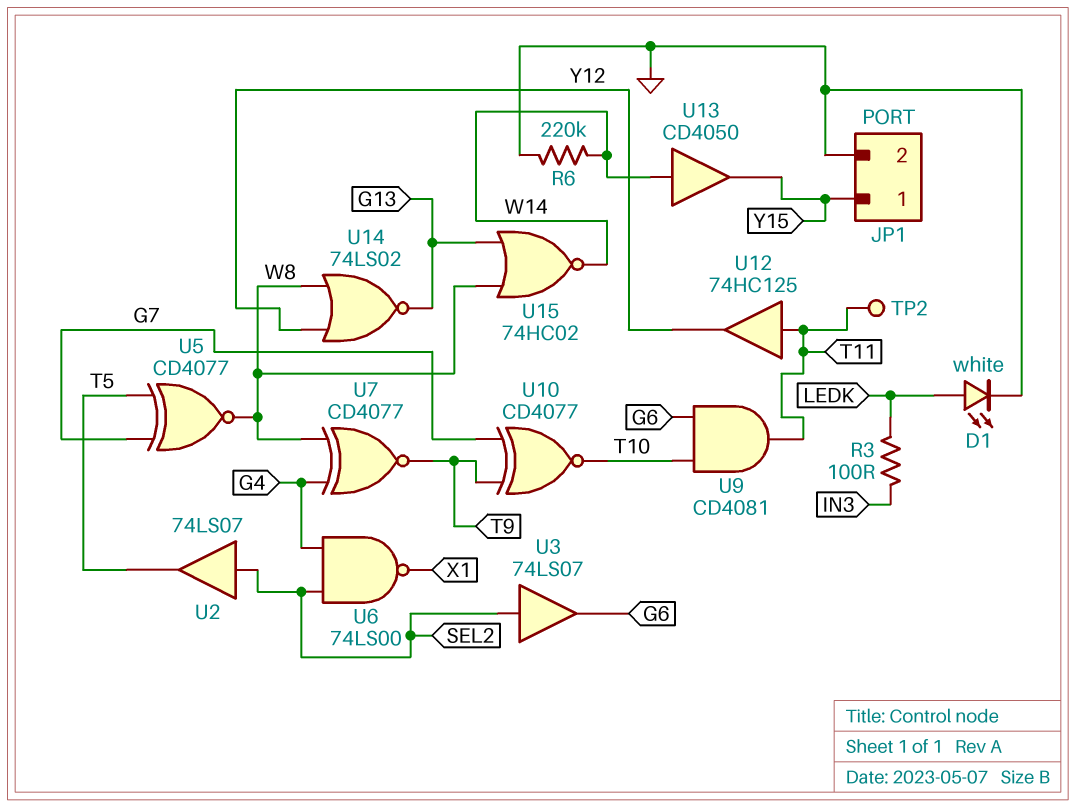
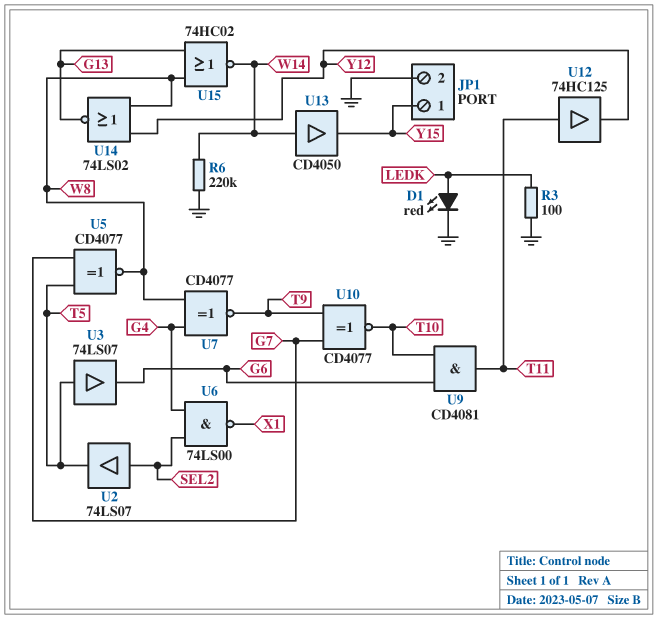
D1: LED white (A LEDK, K GND) -> LED red (A LEDK, K GND)
R3: 100 (IN3, LEDK) -> 100 (GND, LEDK)
TP2: test point (T11) -> none
U3: buffer 74LS07 (in SEL2, out G6) -> buffer 74LS07 (in T5, out G6)

